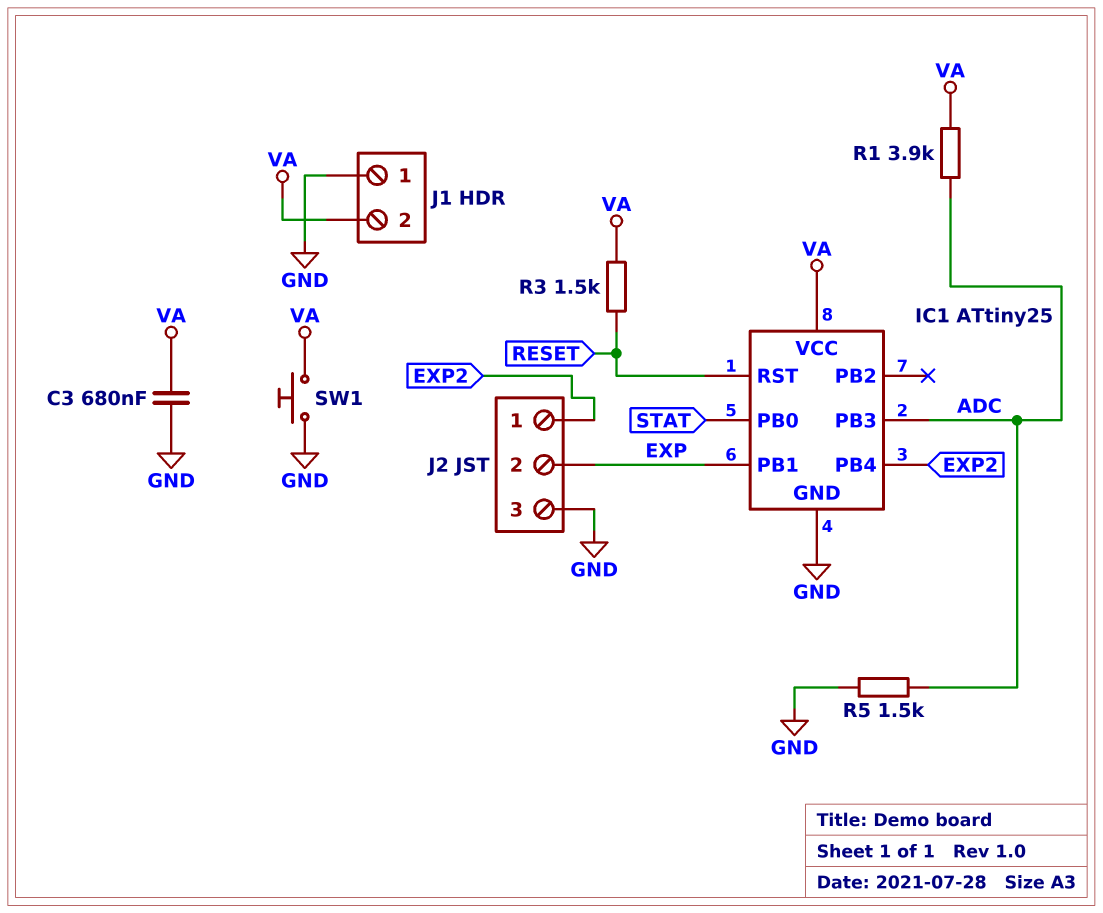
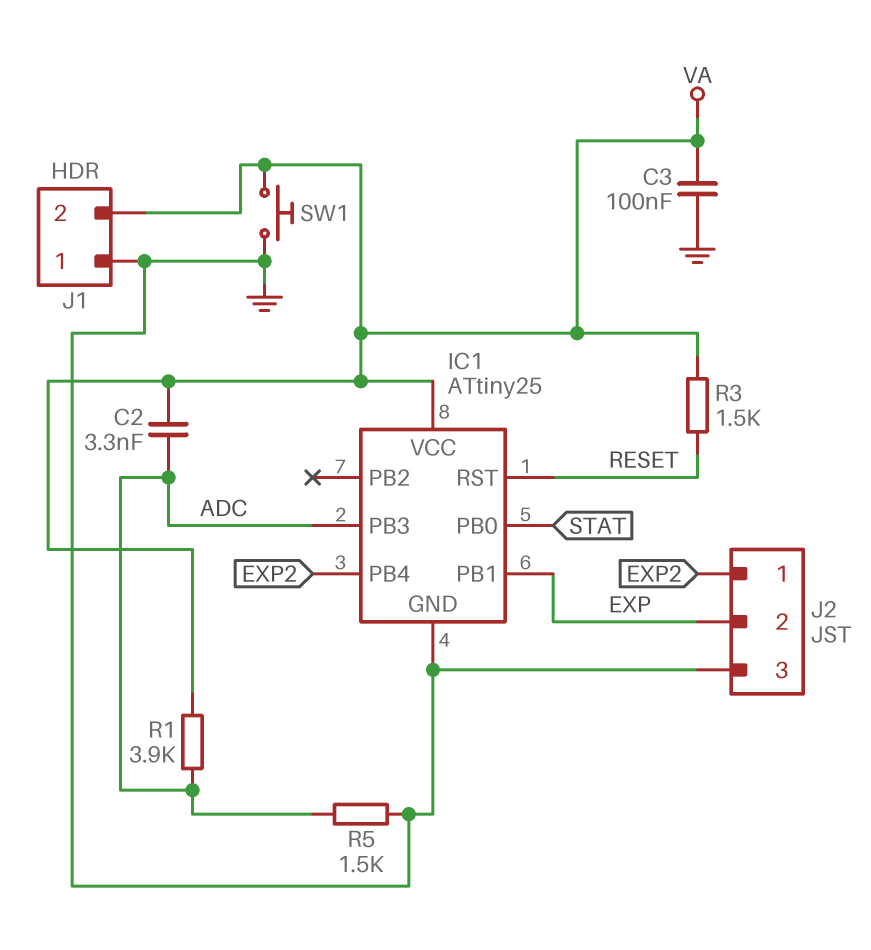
C2: none -> 3.3nF (ADC, VA)
C3: 680nF (GND, VA) -> 100nF (GND, VA)

